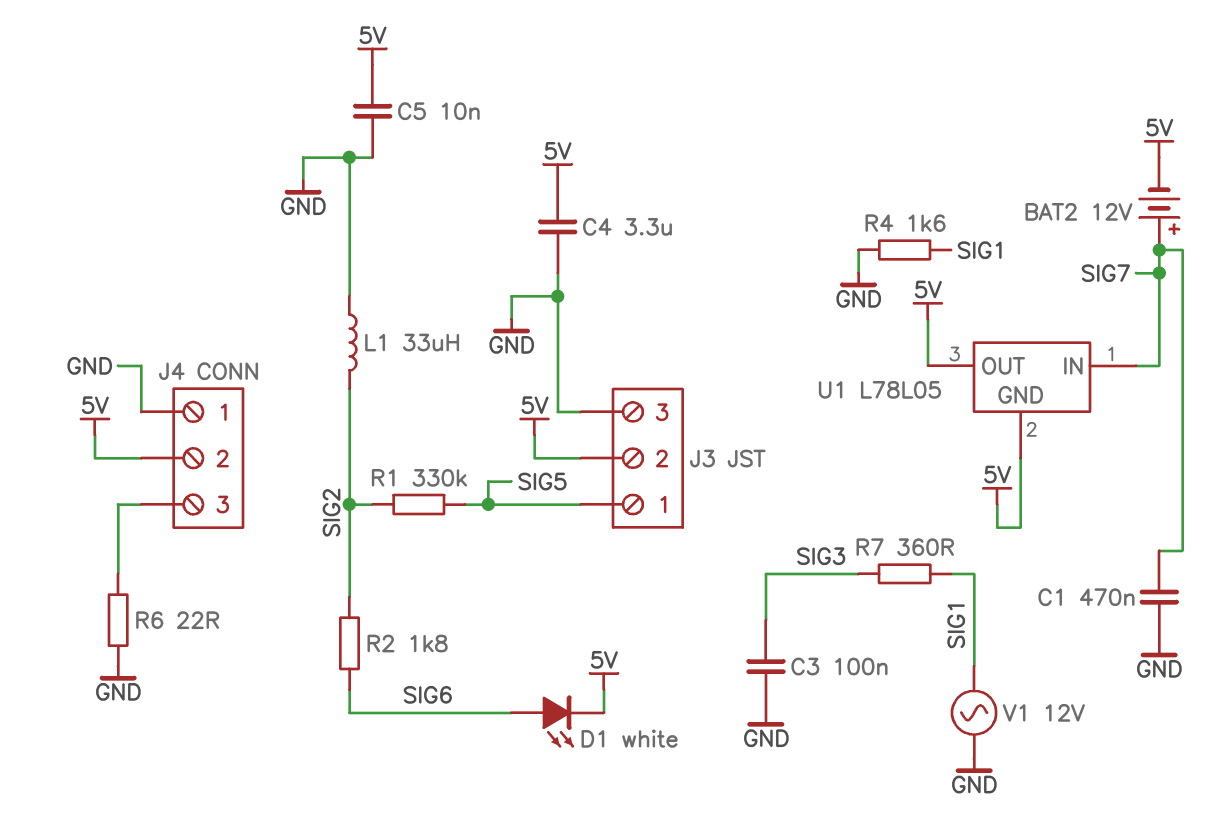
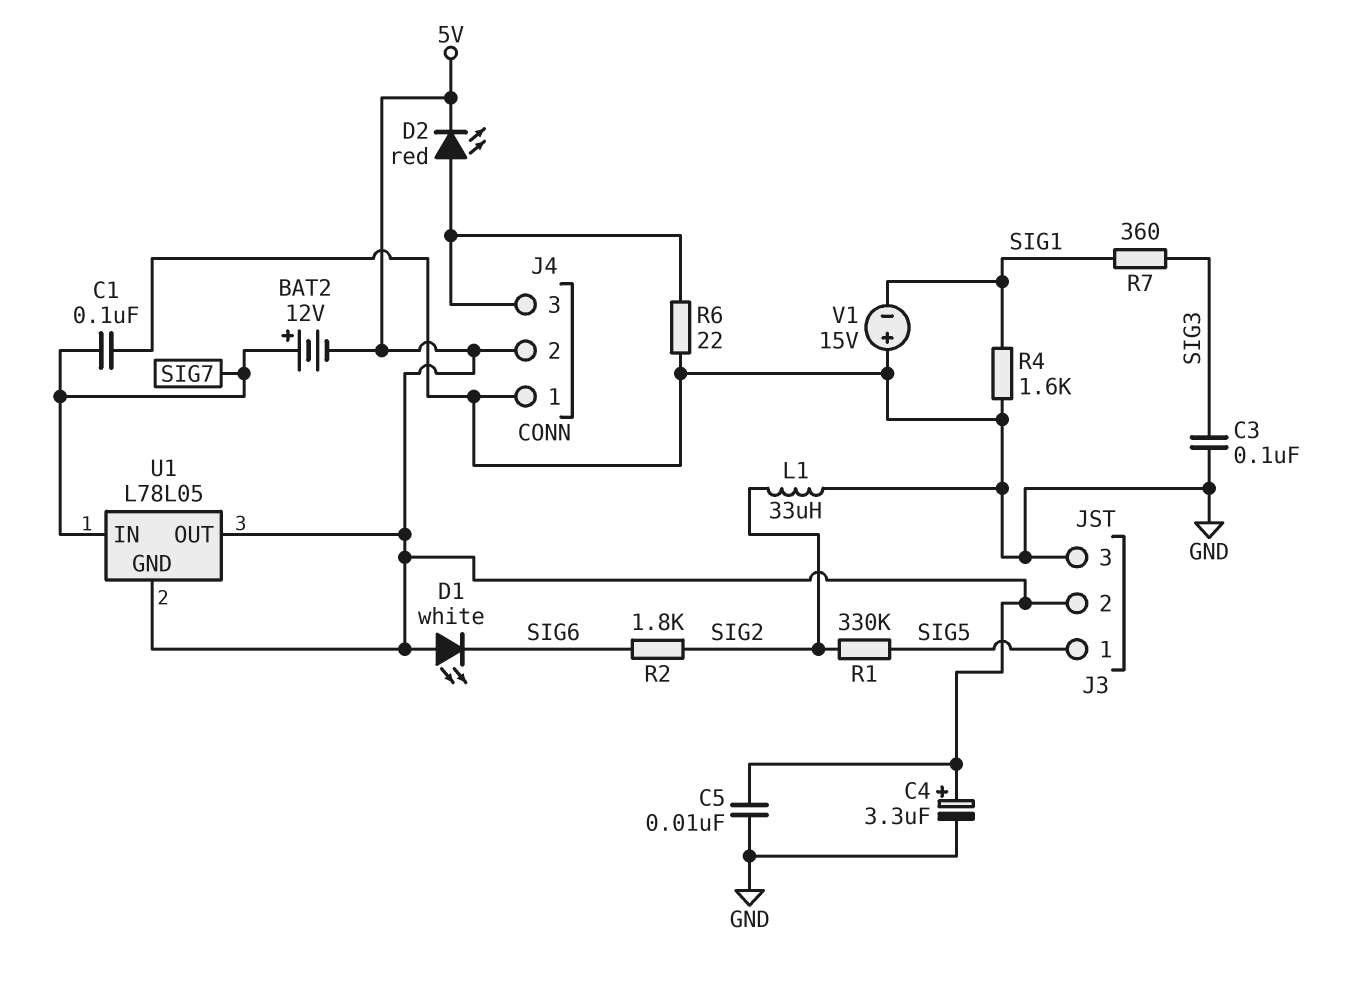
C1: 470nF (GND, SIG7) -> 100nF (GND, SIG7)
C4: 3.3uF (5V, GND) -> 3.3uF (plus 5V, minus GND)
D1: LED white (A SIG6, K 5V) -> LED white (A 5V, K SIG6)
D2: none -> LED red (A J4/3, K 5V)
V1: AC 12V (GND, SIG1) -> 15V (plus GND, minus SIG1)

